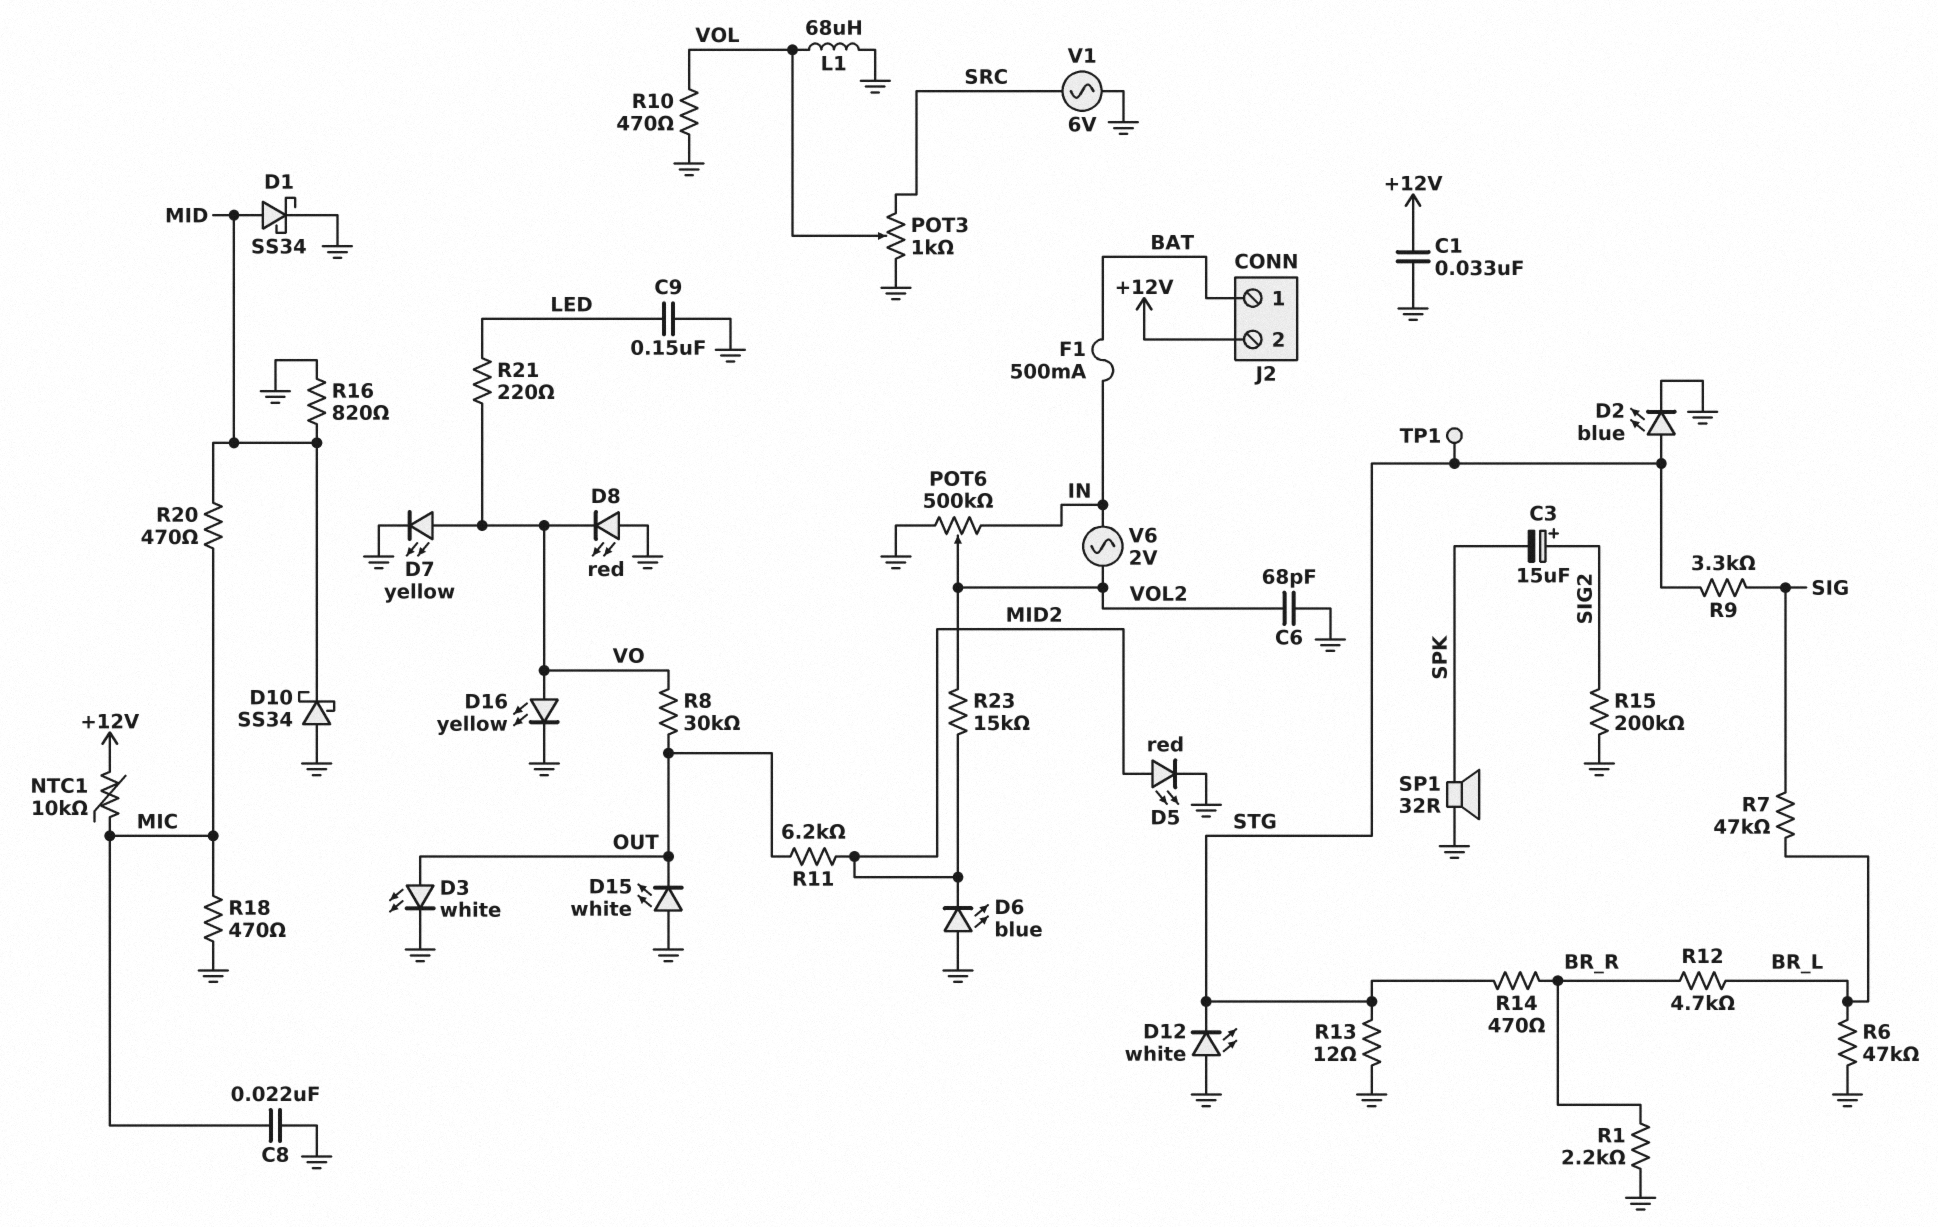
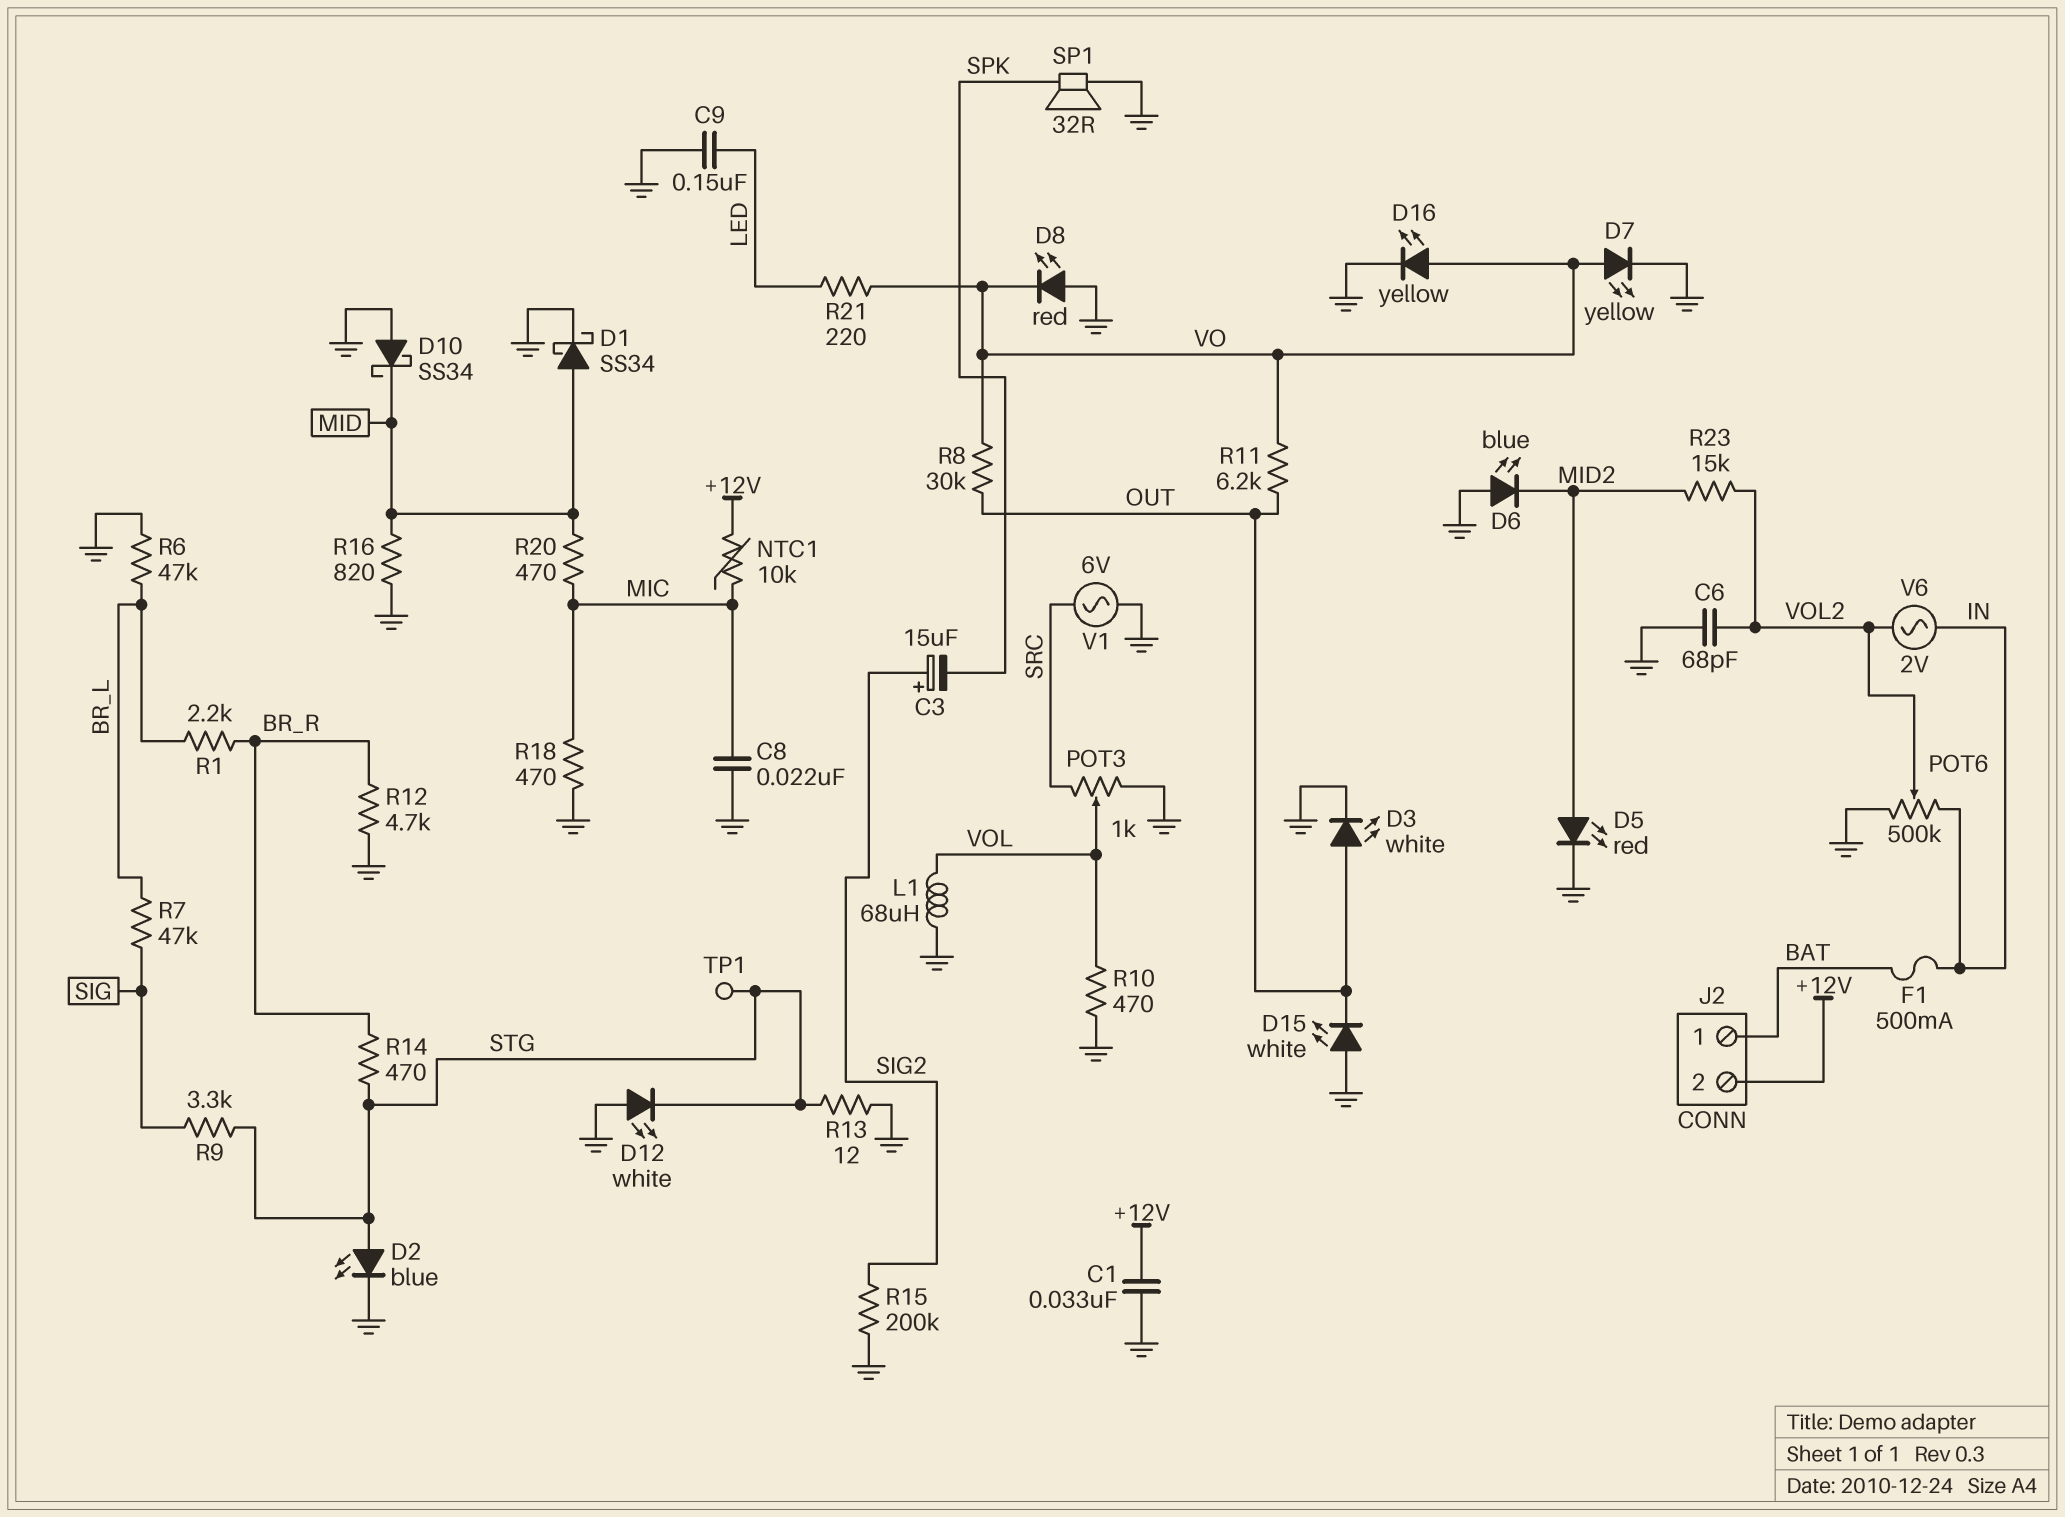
R1: 2.2k (BR_R, GND) -> 2.2k (BR_L, BR_R)
R11: 6.2k (MID2, OUT) -> 6.2k (OUT, VO)
R12: 4.7k (BR_L, BR_R) -> 4.7k (BR_R, GND)

